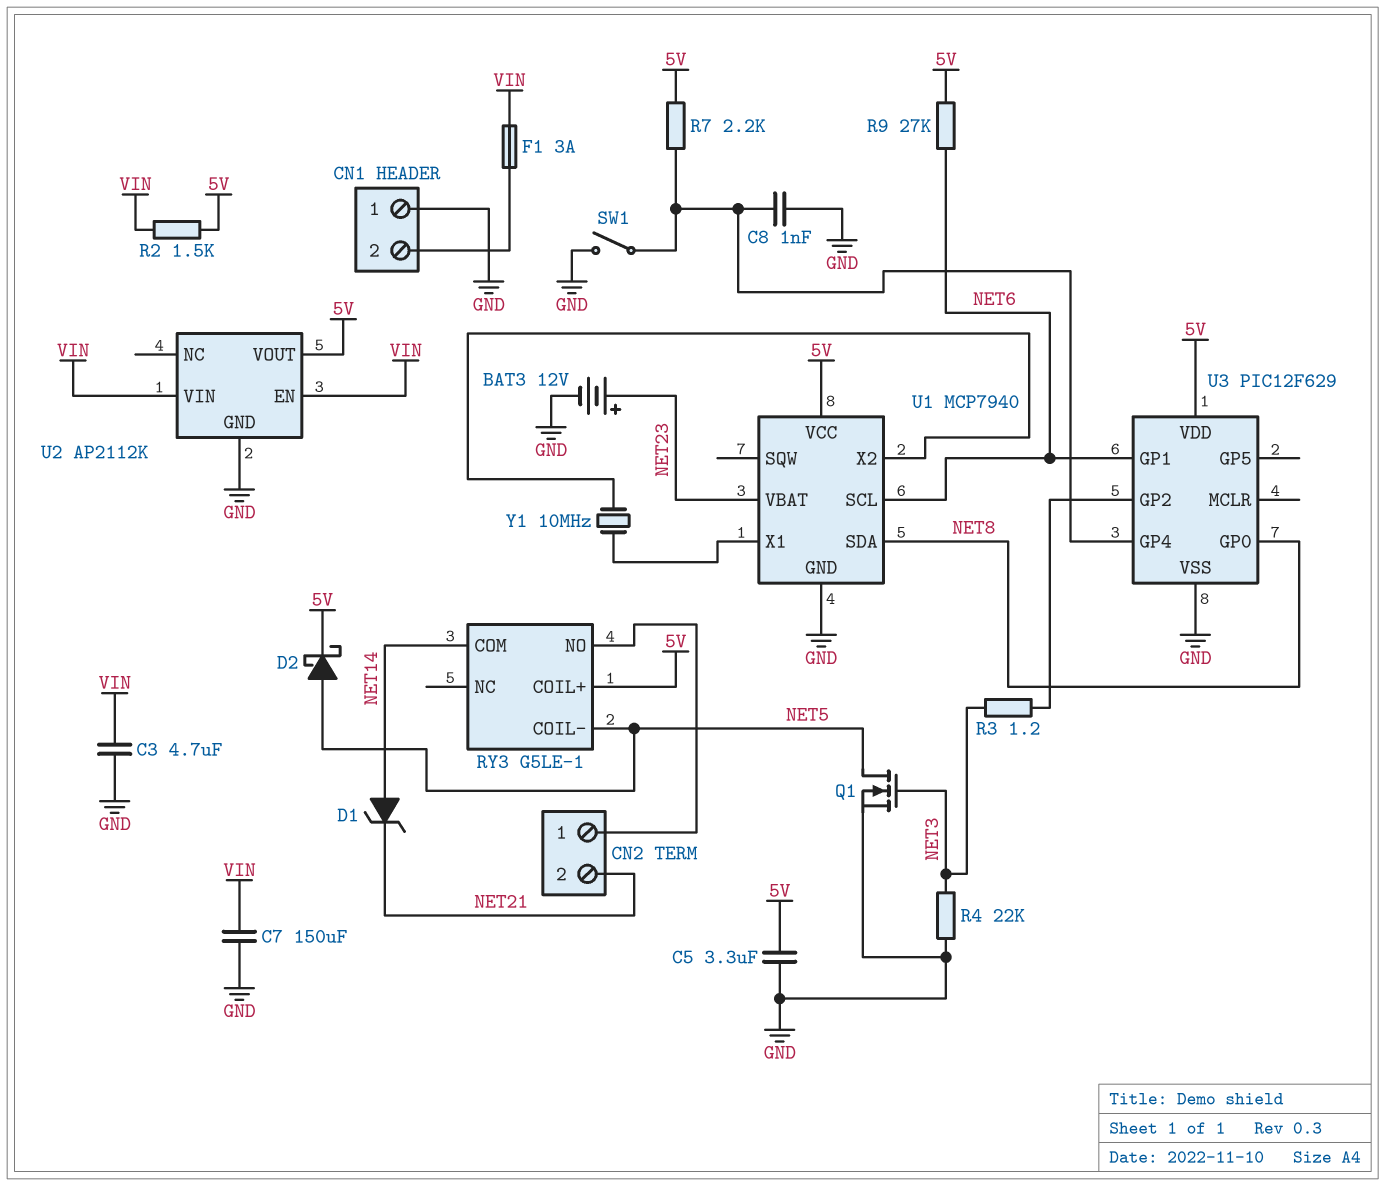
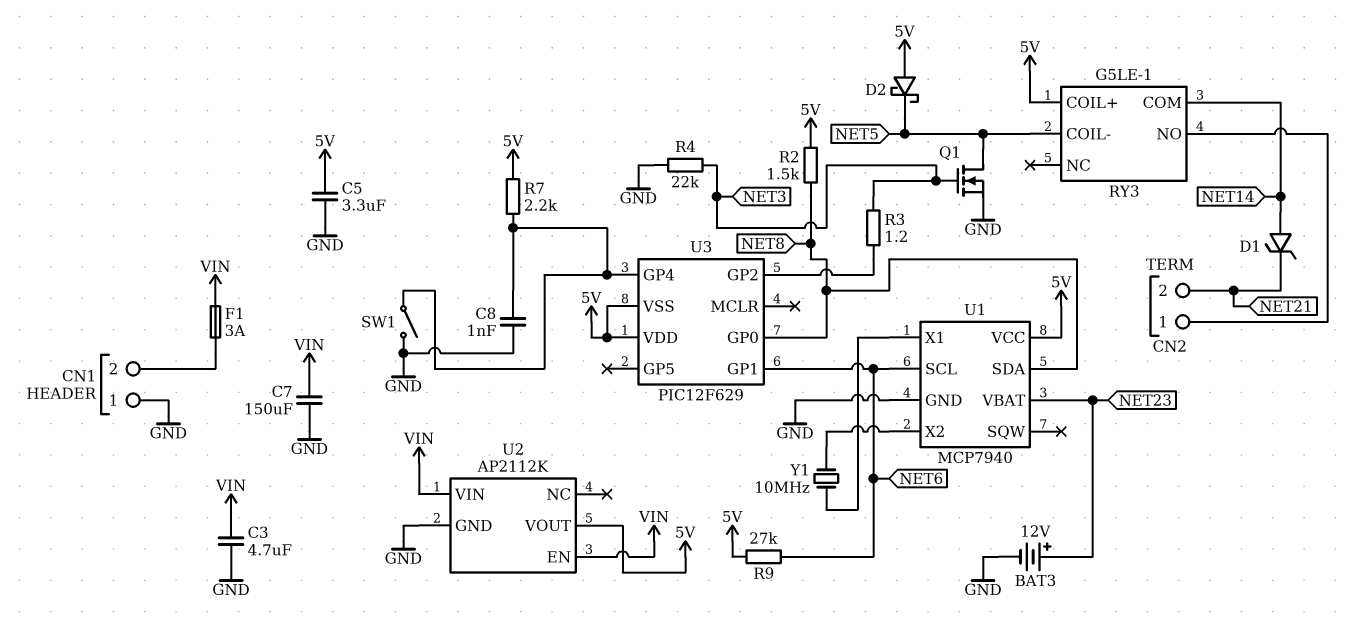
D2: schottky (A NET5, K 5V) -> schottky (A 5V, K NET5)
R2: 1.5k (5V, VIN) -> 1.5k (5V, NET8)
U3 pin VSS: GND -> 5V

